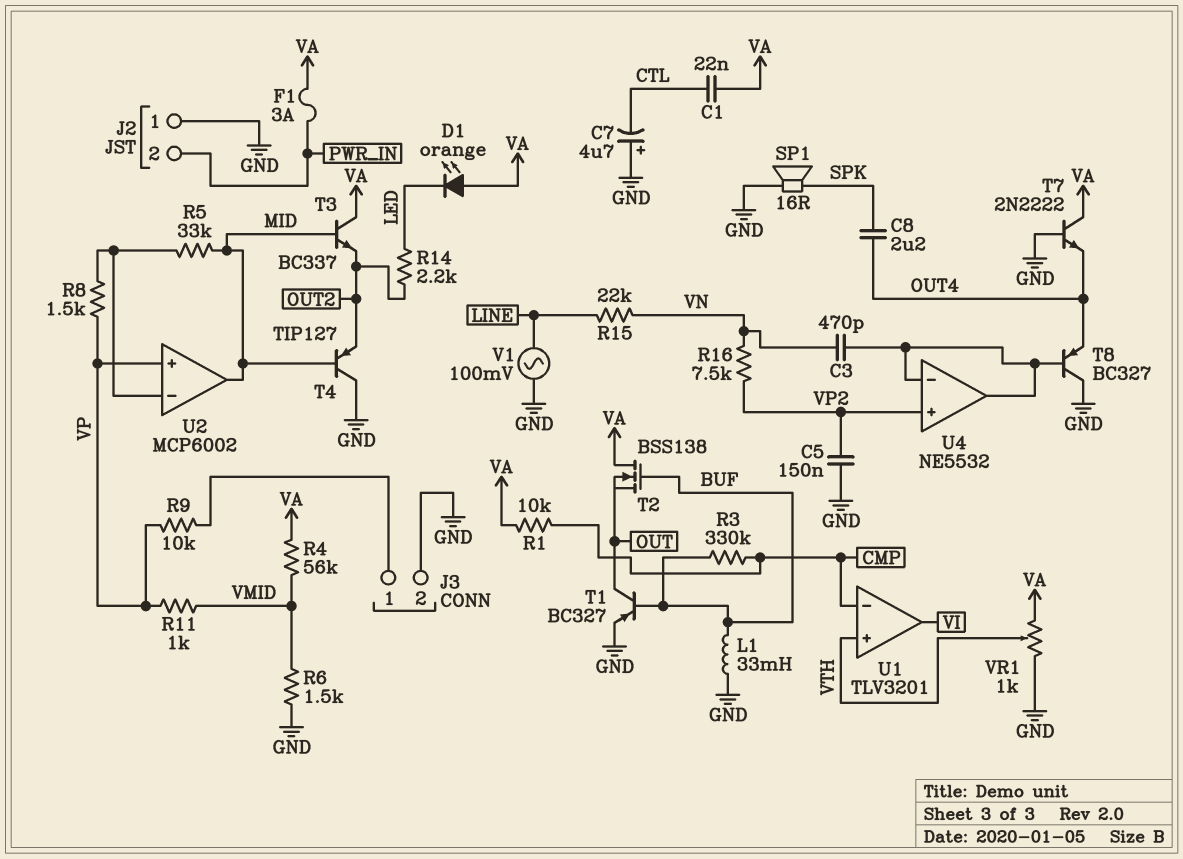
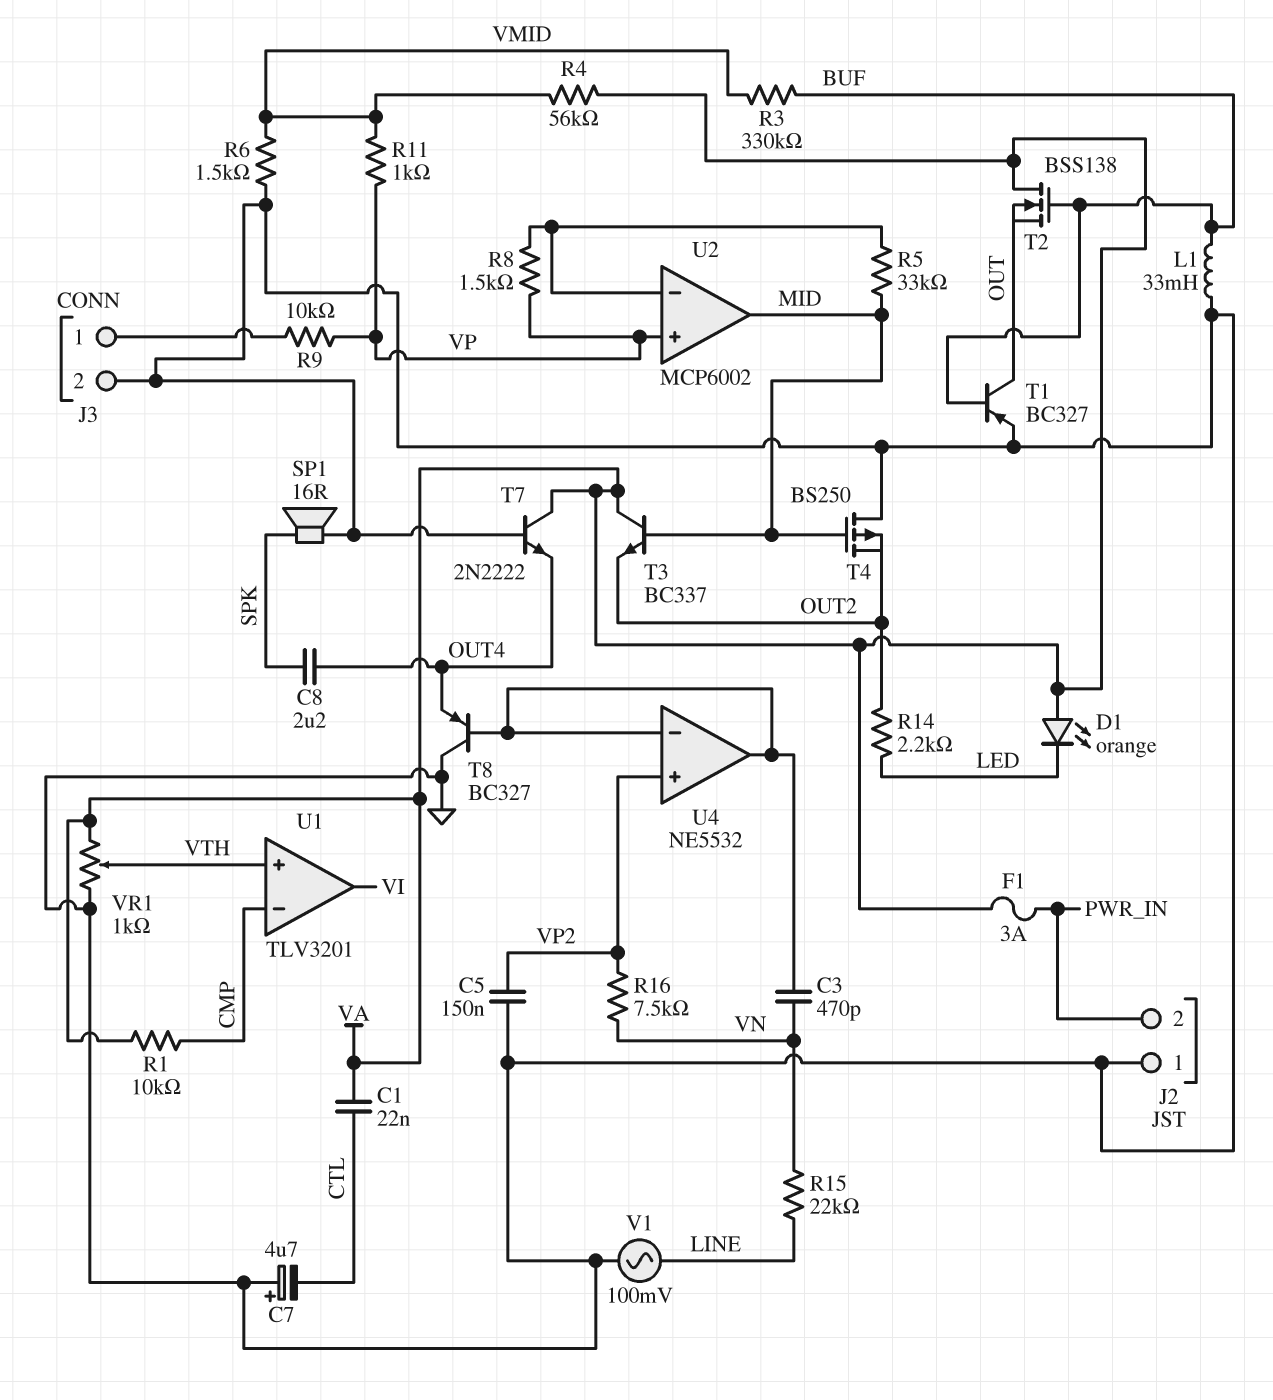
R3: 330k (BUF, CMP) -> 330k (BUF, VMID)
T4: PNP TIP127 (B MID, C GND, E OUT2) -> PMOS BS250 (G MID, D GND, S OUT2)

